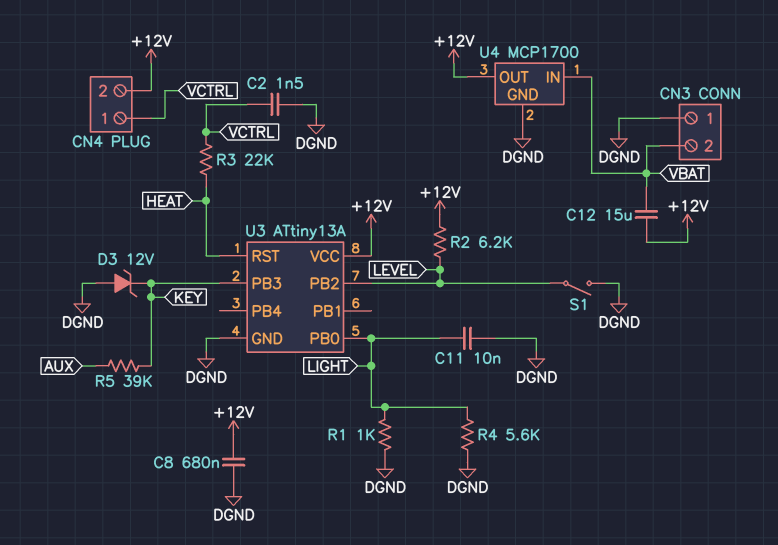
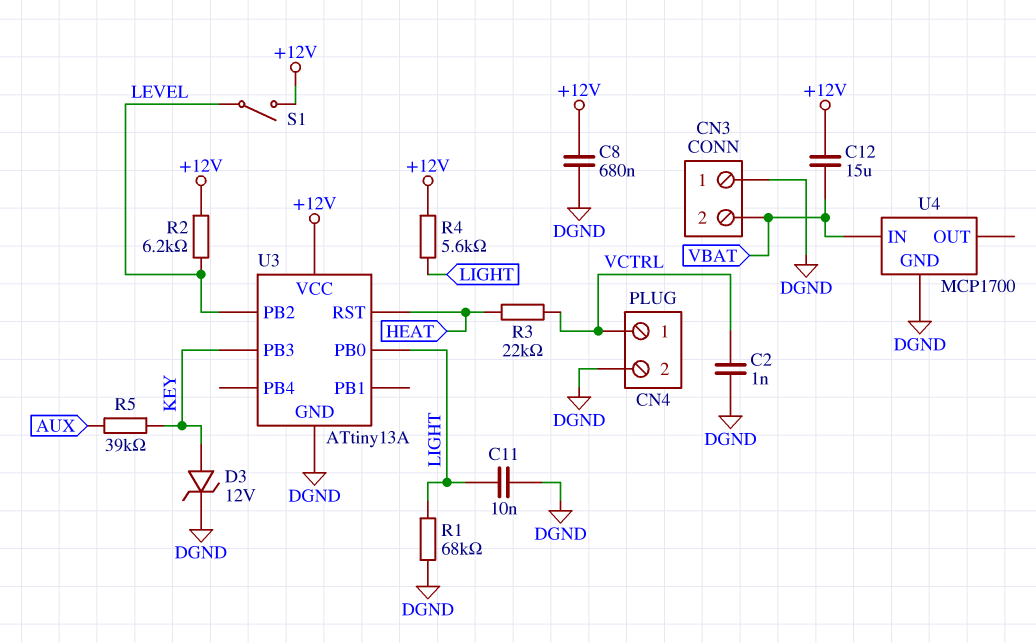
C2: 1.5nF (DGND, VCTRL) -> 1nF (DGND, VCTRL)
CN4 pin 2: +12V -> DGND
D3: zener 12V (A DGND, K KEY) -> zener 12V (A KEY, K DGND)
R1: 1k (DGND, LIGHT) -> 68k (DGND, LIGHT)
R4: 5.6k (DGND, LIGHT) -> 5.6k (+12V, LIGHT)
S1: switch (DGND, LEVEL) -> switch (+12V, LEVEL)
U4 pin OUT: +12V -> none

